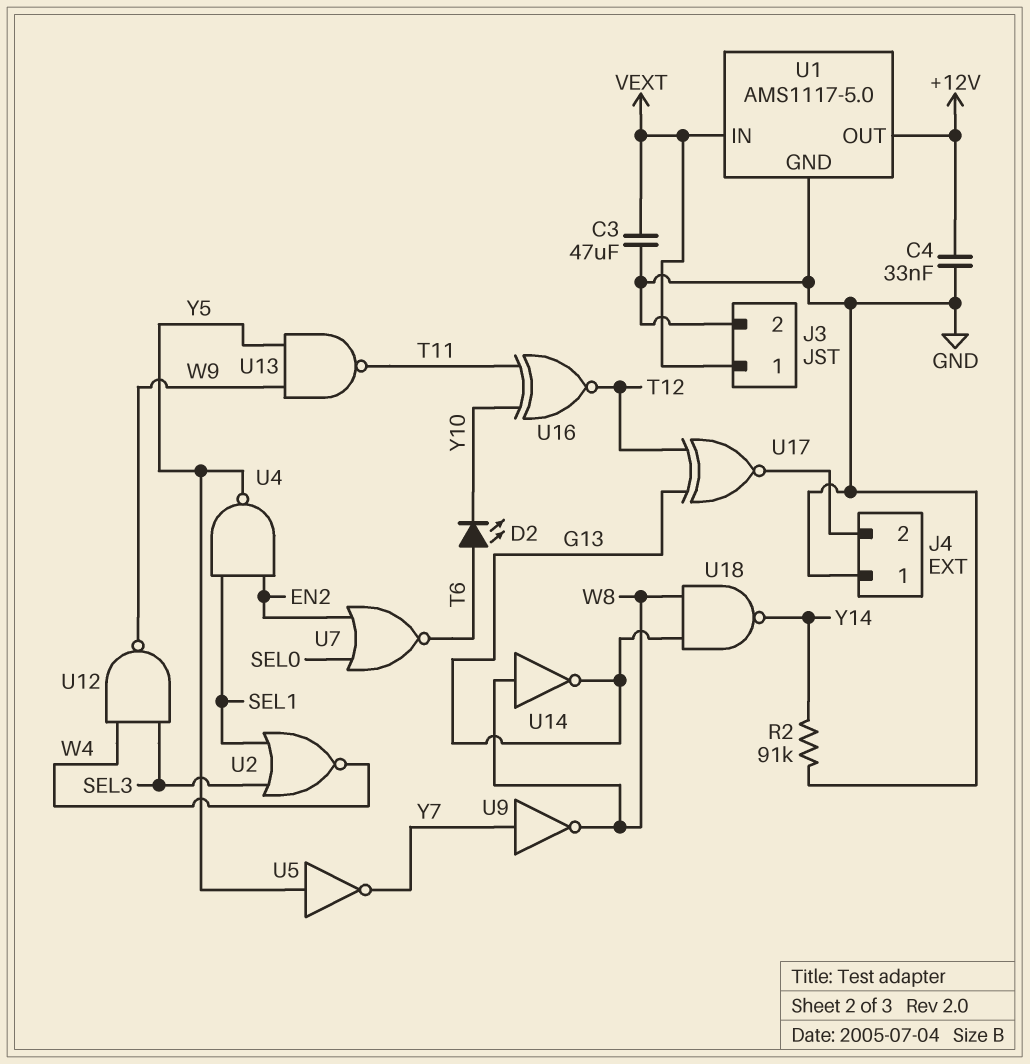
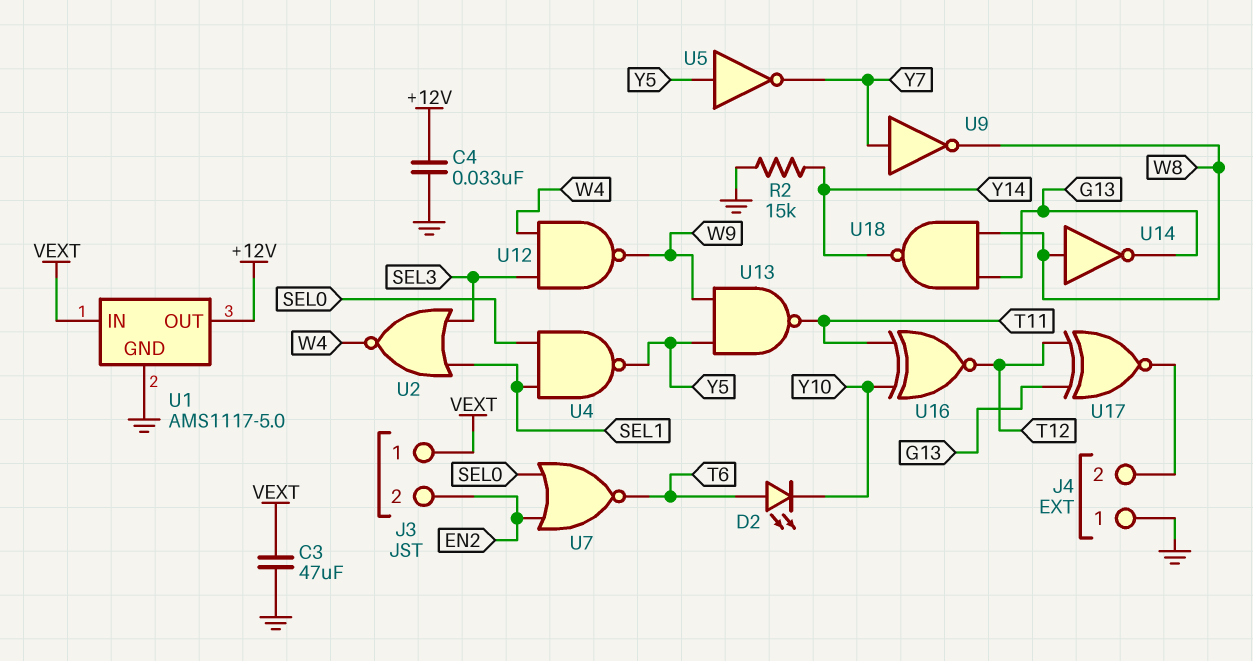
J3 pin 2: GND -> EN2
R2: 91k (GND, Y14) -> 15k (GND, Y14)
U4: NAND (in EN2, in SEL1, out Y5) -> NAND (in SEL0, in SEL1, out Y5)

